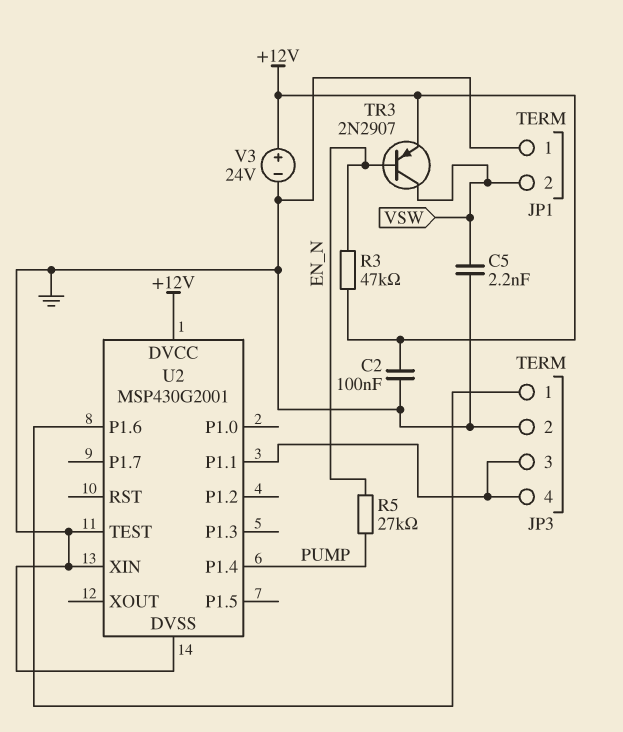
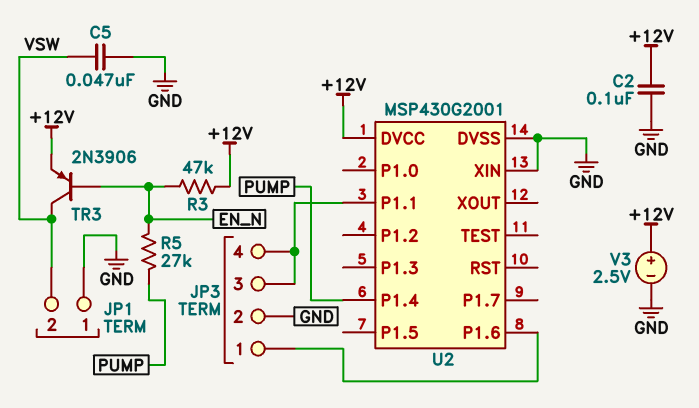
C5: 2.2nF (GND, VSW) -> 47nF (GND, VSW)
TR3: PNP 2N2907 (B EN_N, C VSW, E +12V) -> PNP 2N3906 (B EN_N, C VSW, E +12V)
U2 pin TEST: GND -> none
V3: 24V (plus +12V, minus GND) -> 2.5V (plus +12V, minus GND)

